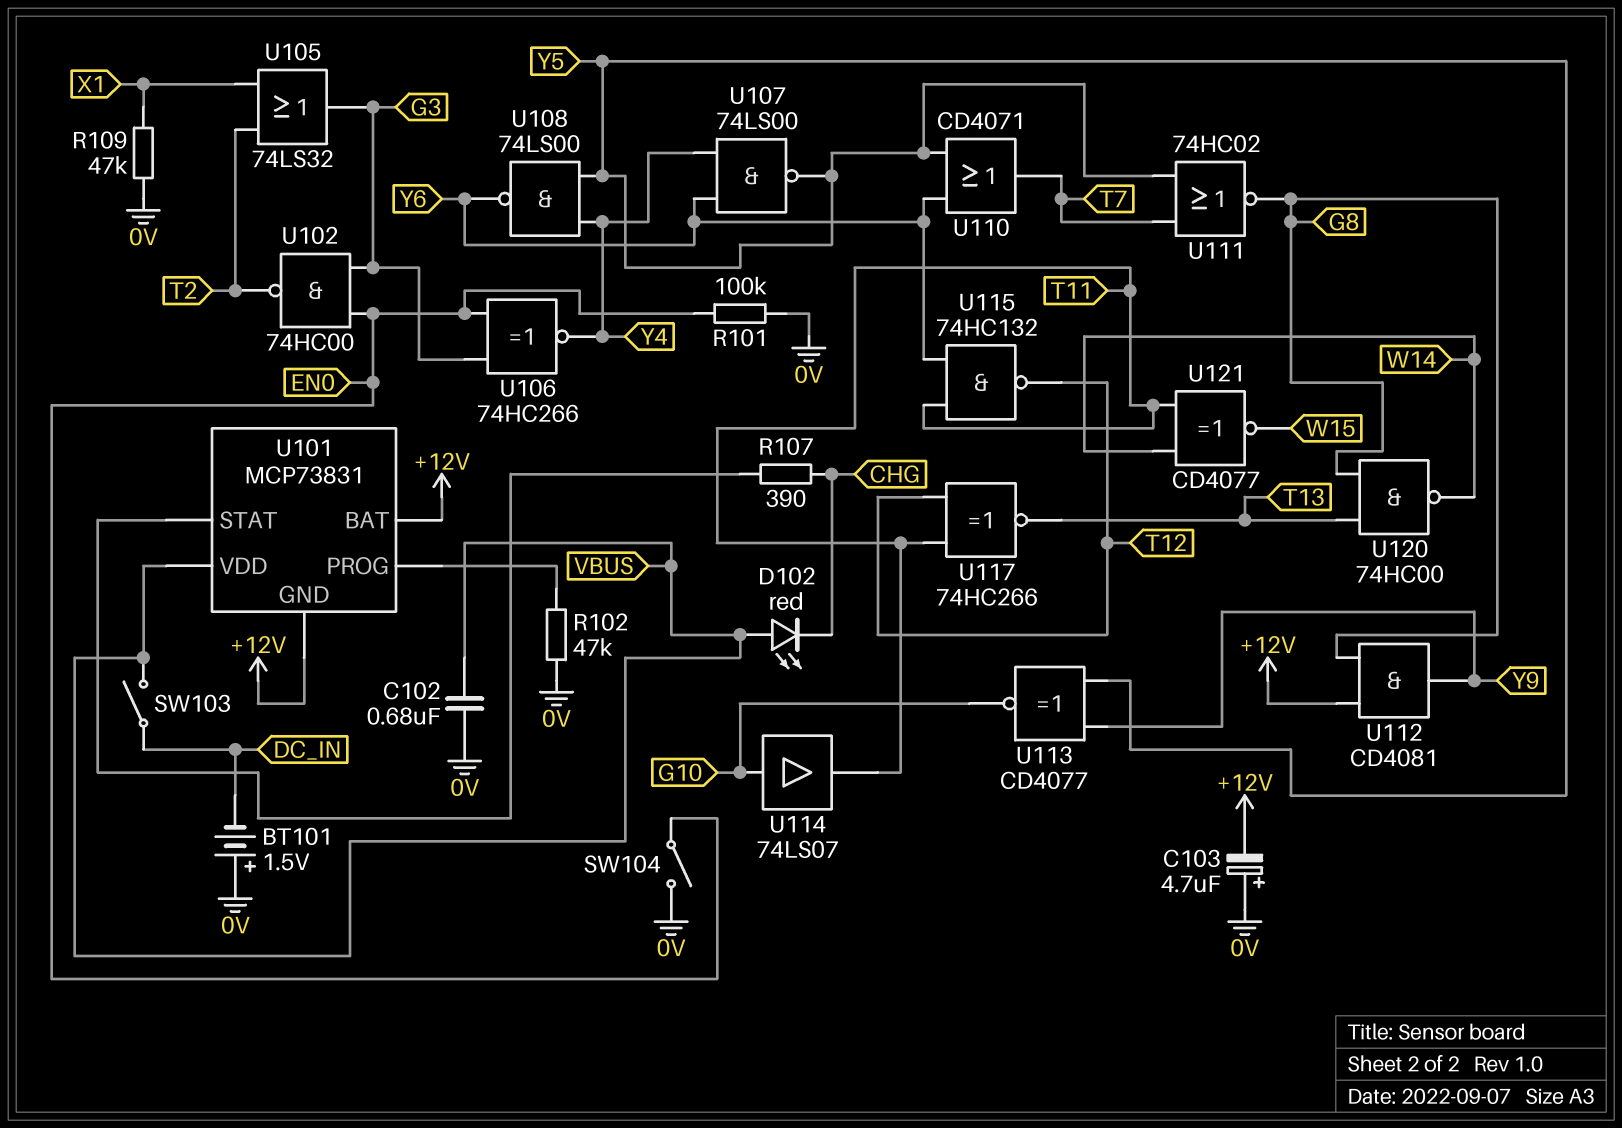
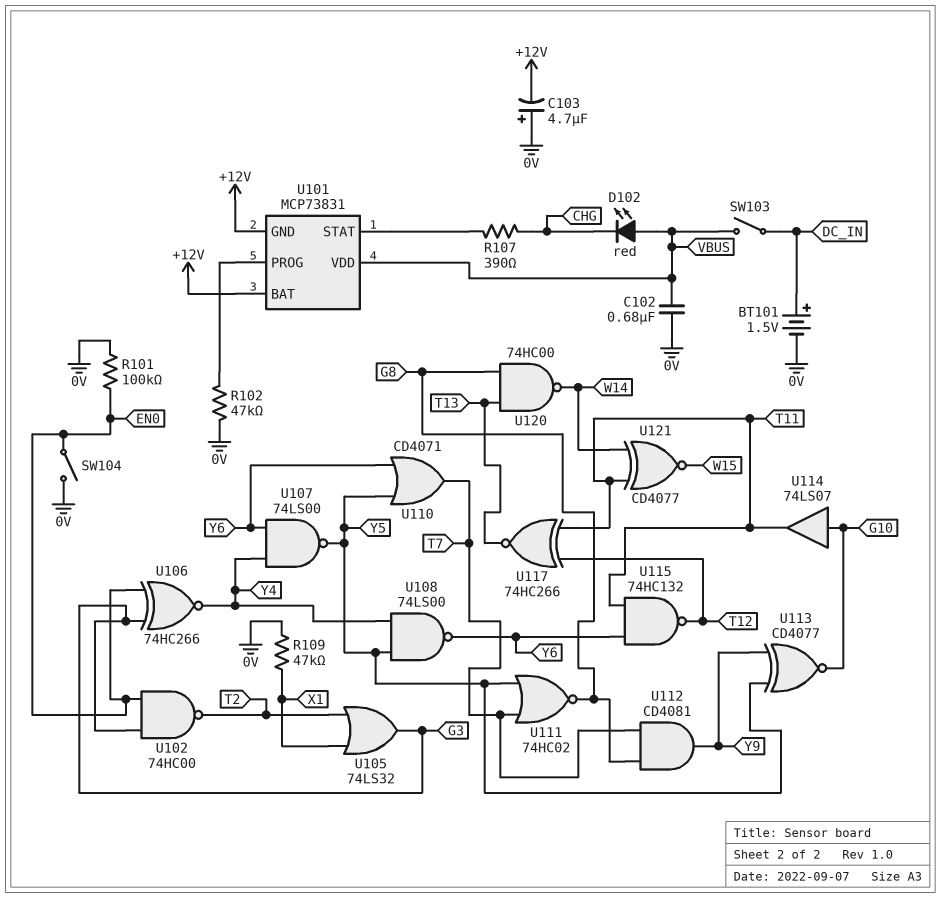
BT101: 1.5V (plus 0V, minus DC_IN) -> 1.5V (plus DC_IN, minus 0V)
U112: AND CD4081 (in +12V, in G8, out Y9) -> AND CD4081 (in G8, in T7, out Y9)

